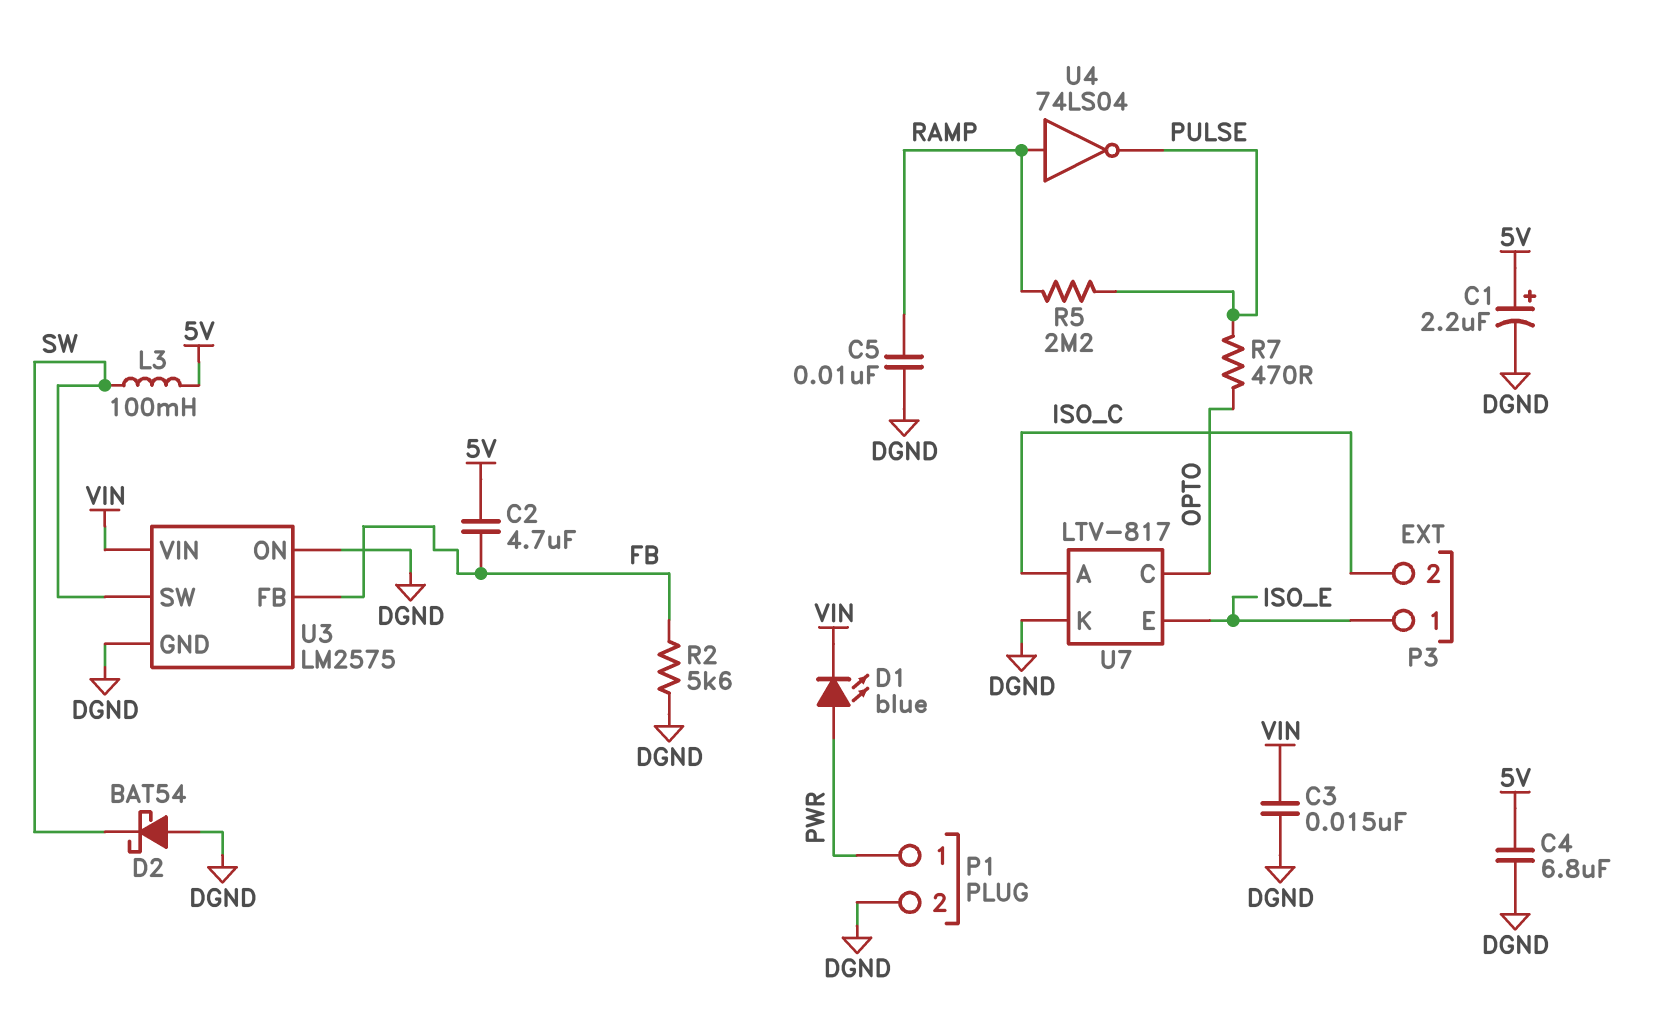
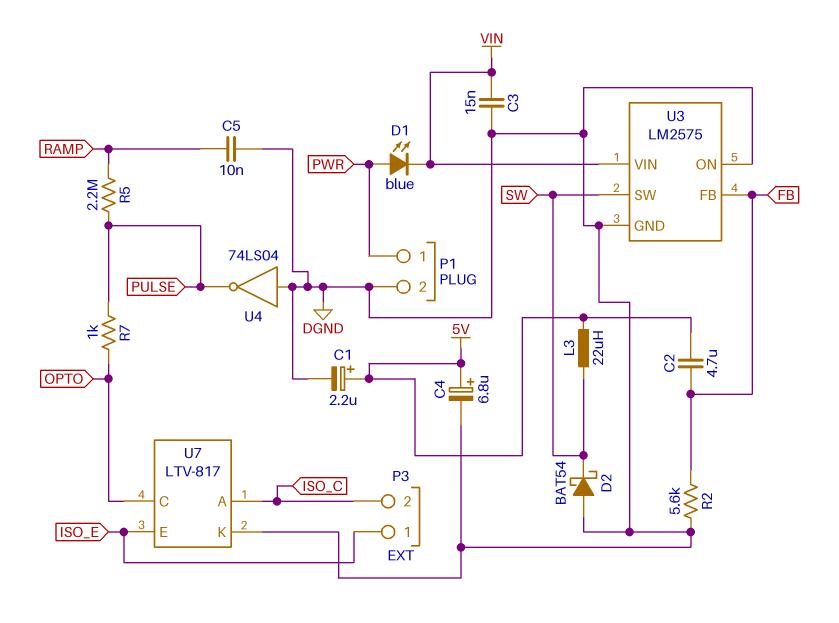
C4: 6.8uF (5V, DGND) -> 6.8uF (plus 5V, minus DGND)
L3: 100mH (5V, SW) -> 22uH (5V, SW)
R7: 470 (OPTO, PULSE) -> 1k (OPTO, PULSE)
U4: NOT 74LS04 (in RAMP, out PULSE) -> NOT 74LS04 (in DGND, out PULSE)

